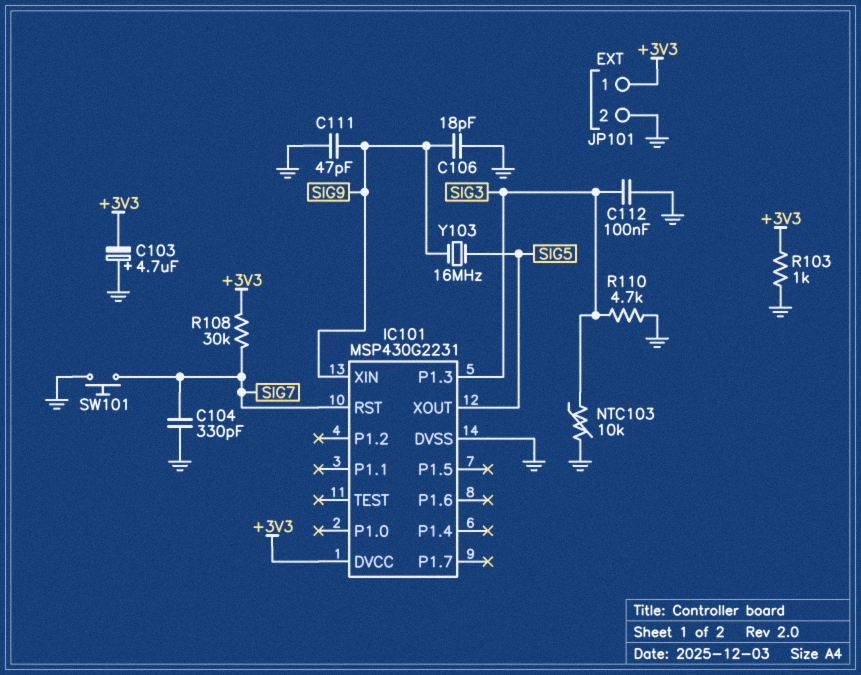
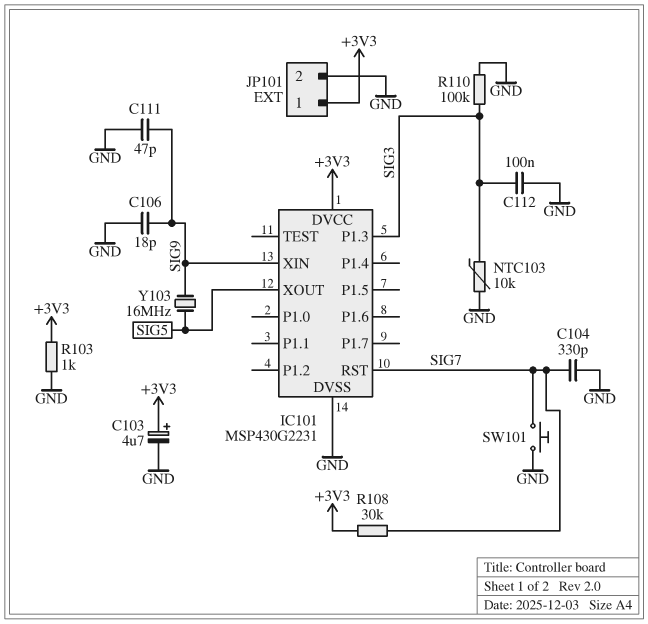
C103: 4.7uF (plus GND, minus +3V3) -> 4.7uF (plus +3V3, minus GND)
R110: 4.7k (GND, SIG3) -> 100k (GND, SIG3)

